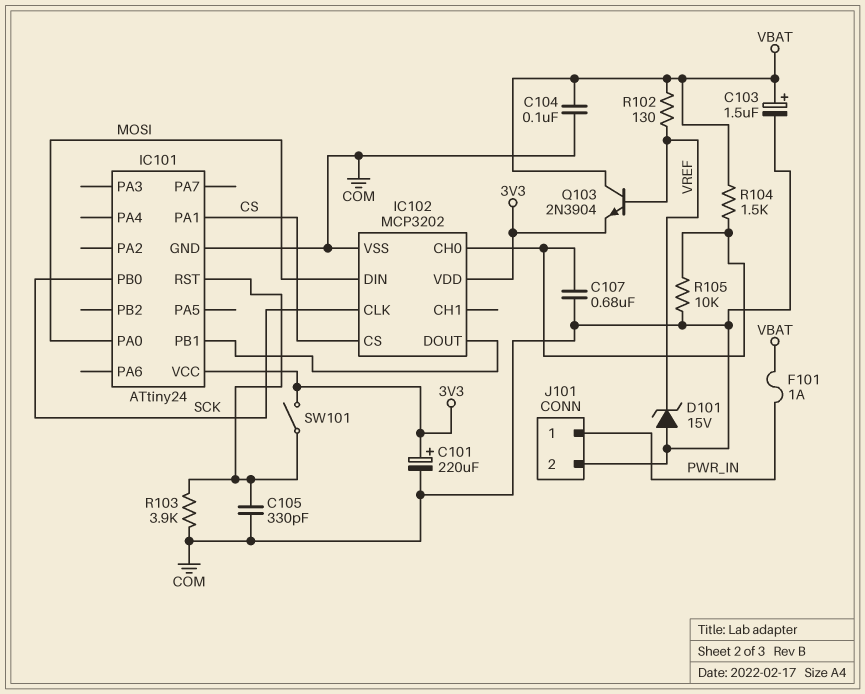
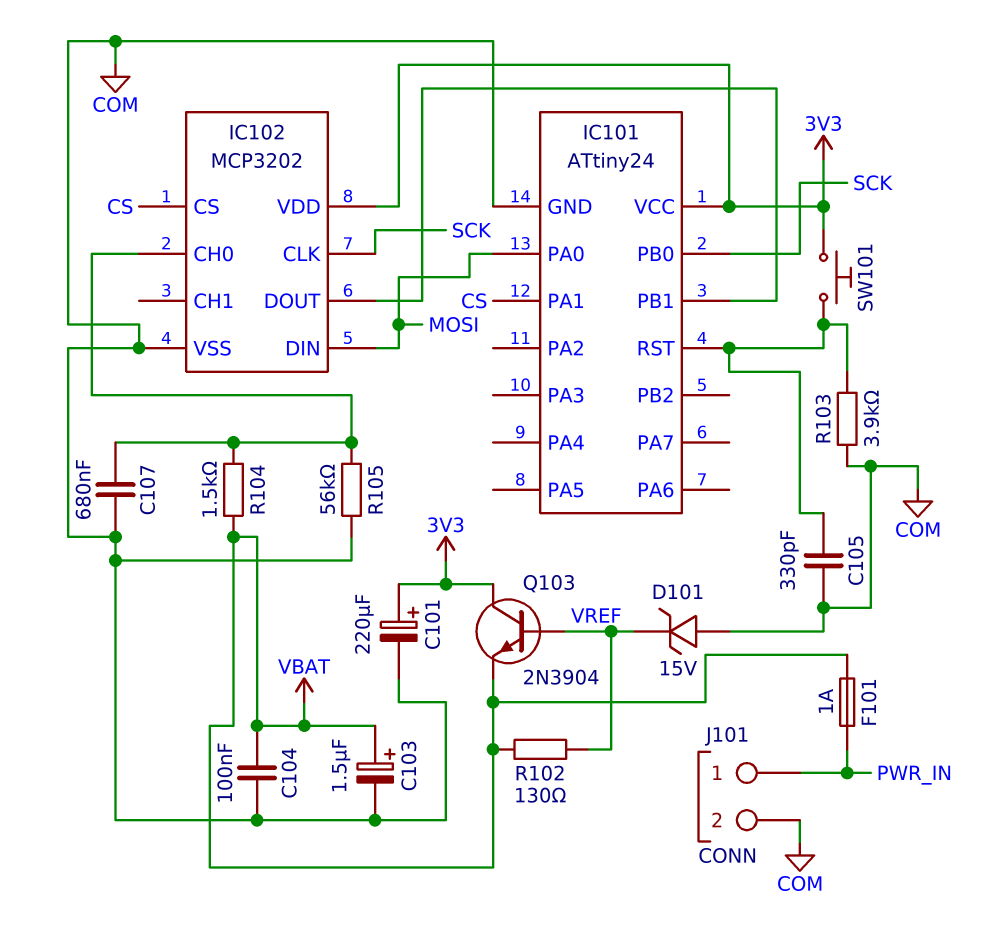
Q103: NPN 2N3904 (B VREF, C VBAT, E 3V3) -> NPN 2N3904 (B VREF, C 3V3, E VBAT)
R105: 10k (COM, IC102/CH0) -> 56k (COM, IC102/CH0)
SW101: switch (3V3, IC101/RST) -> button (3V3, IC101/RST)

